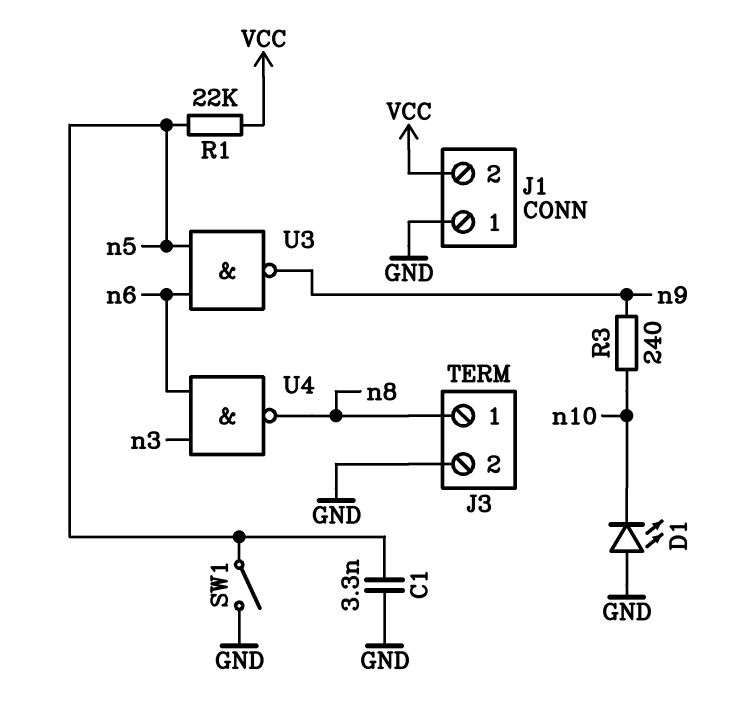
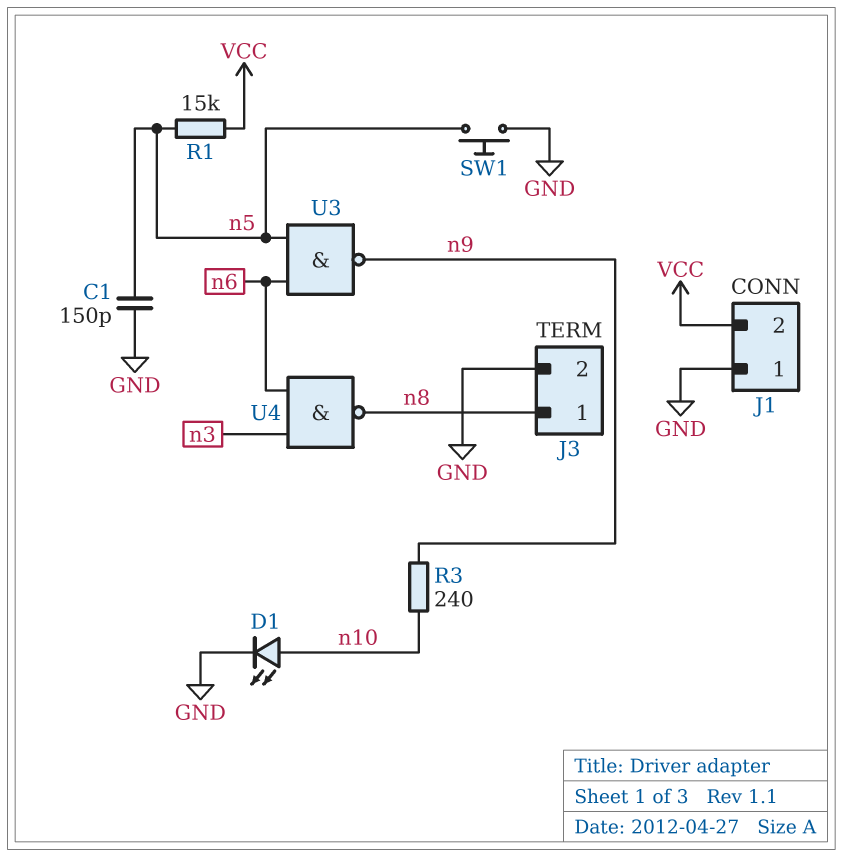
C1: 3.3nF (GND, n5) -> 150pF (GND, n5)
D1: LED (A GND, K n10) -> LED (A n10, K GND)
R1: 22k (VCC, n5) -> 15k (VCC, n5)
SW1: switch (GND, n5) -> button (GND, n5)

